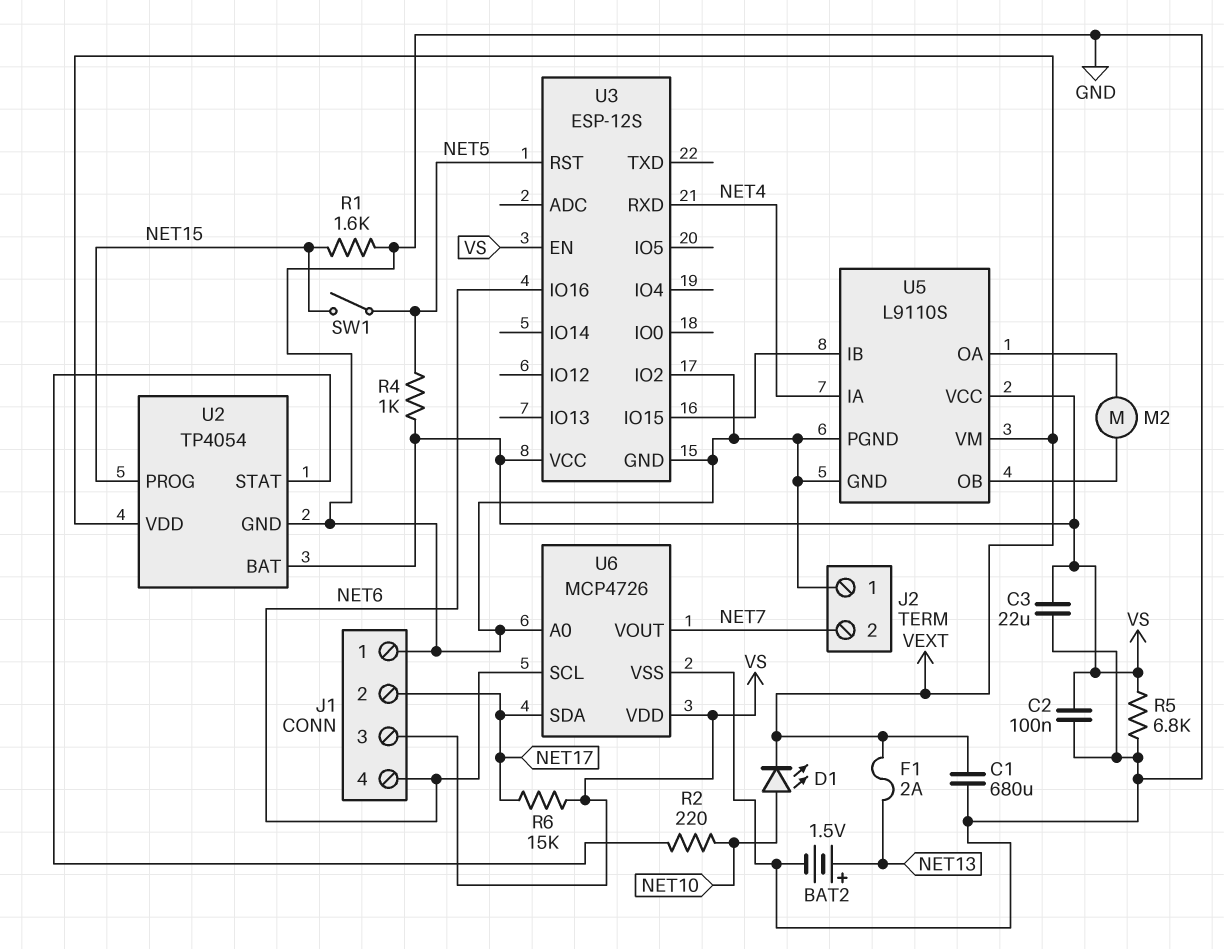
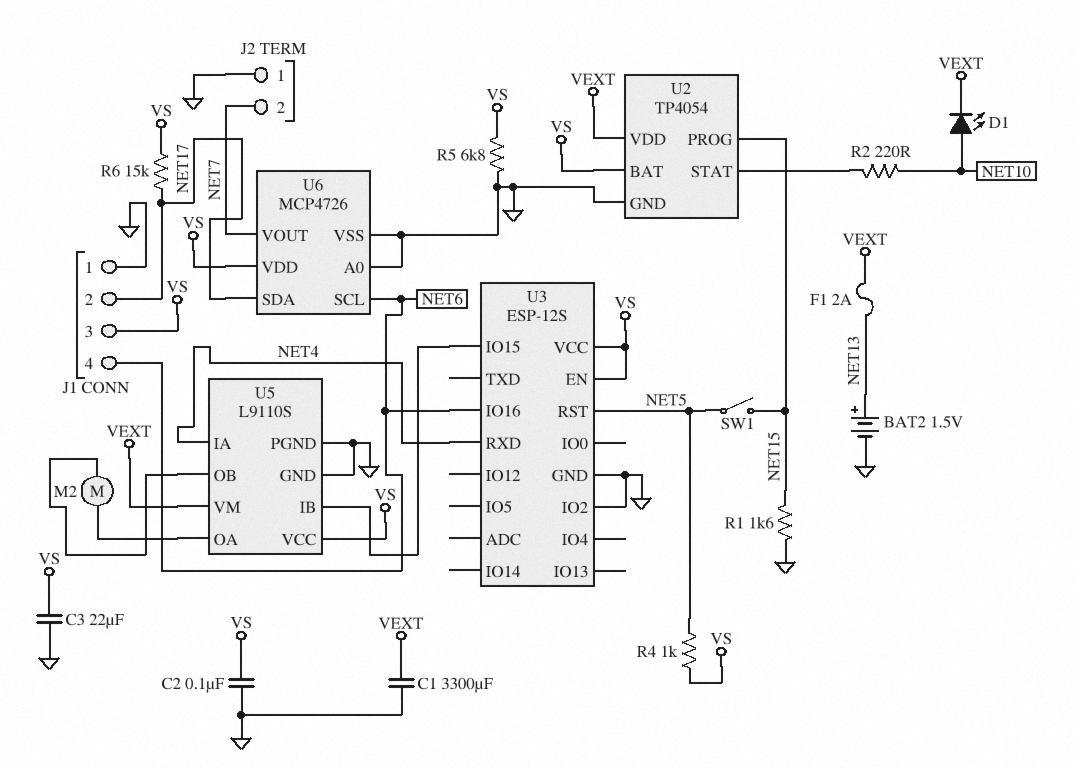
C1: 680uF (GND, VEXT) -> 3300uF (GND, VEXT)

